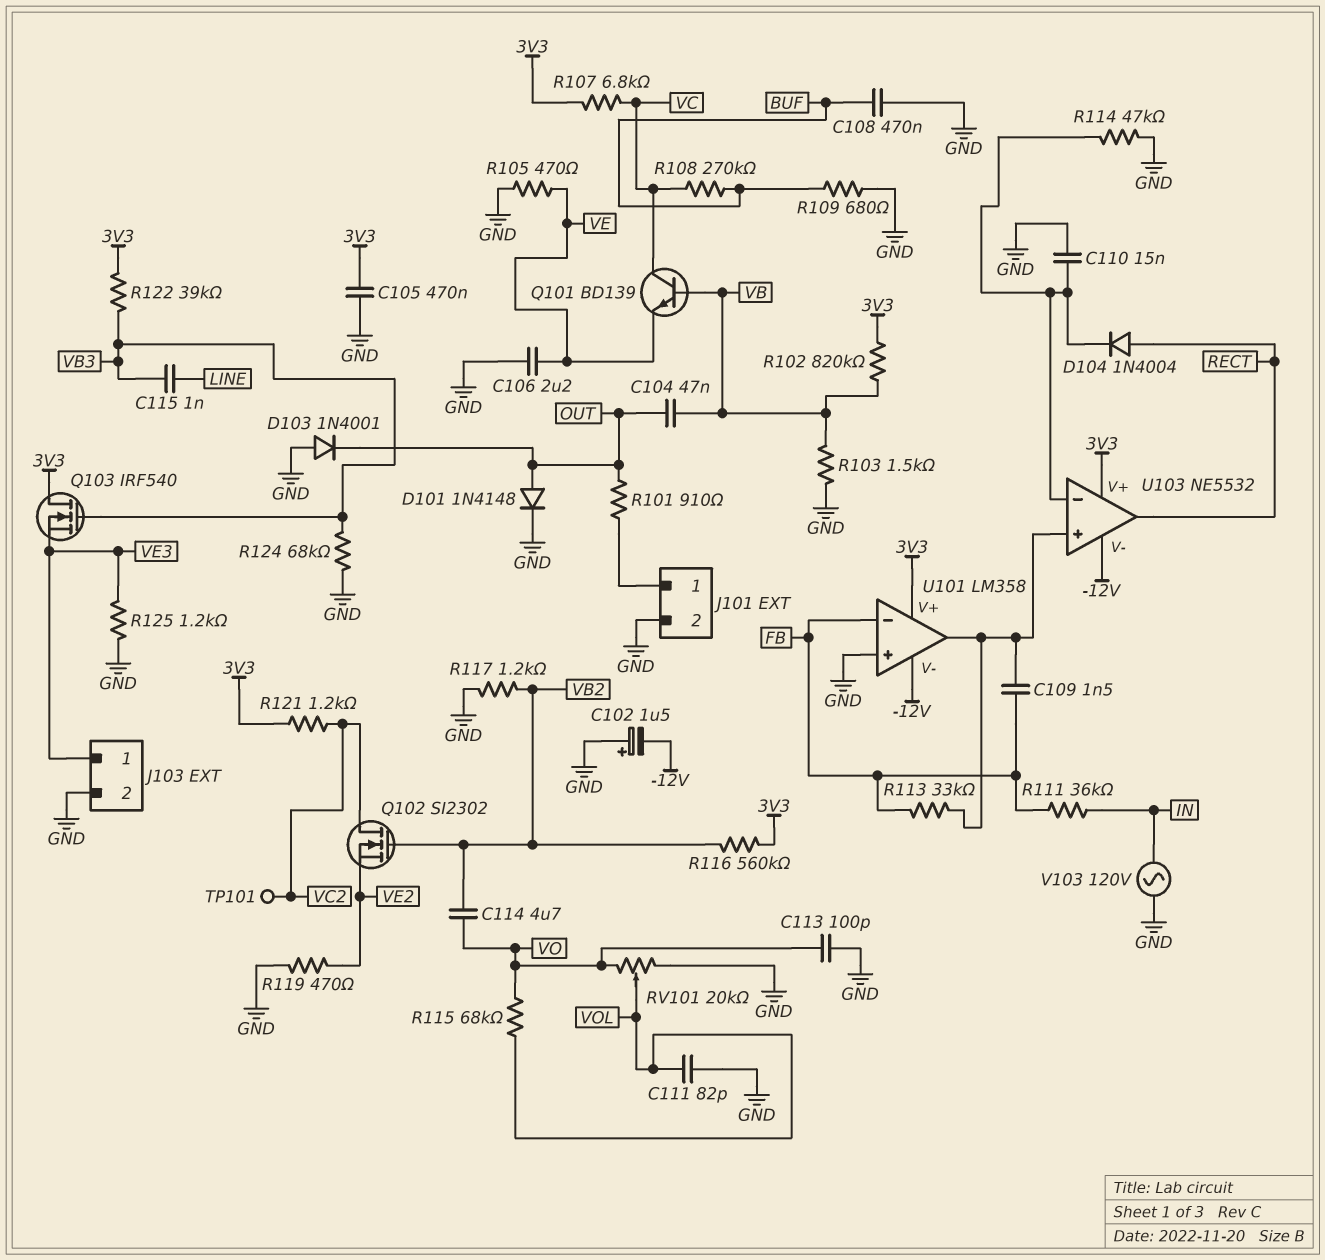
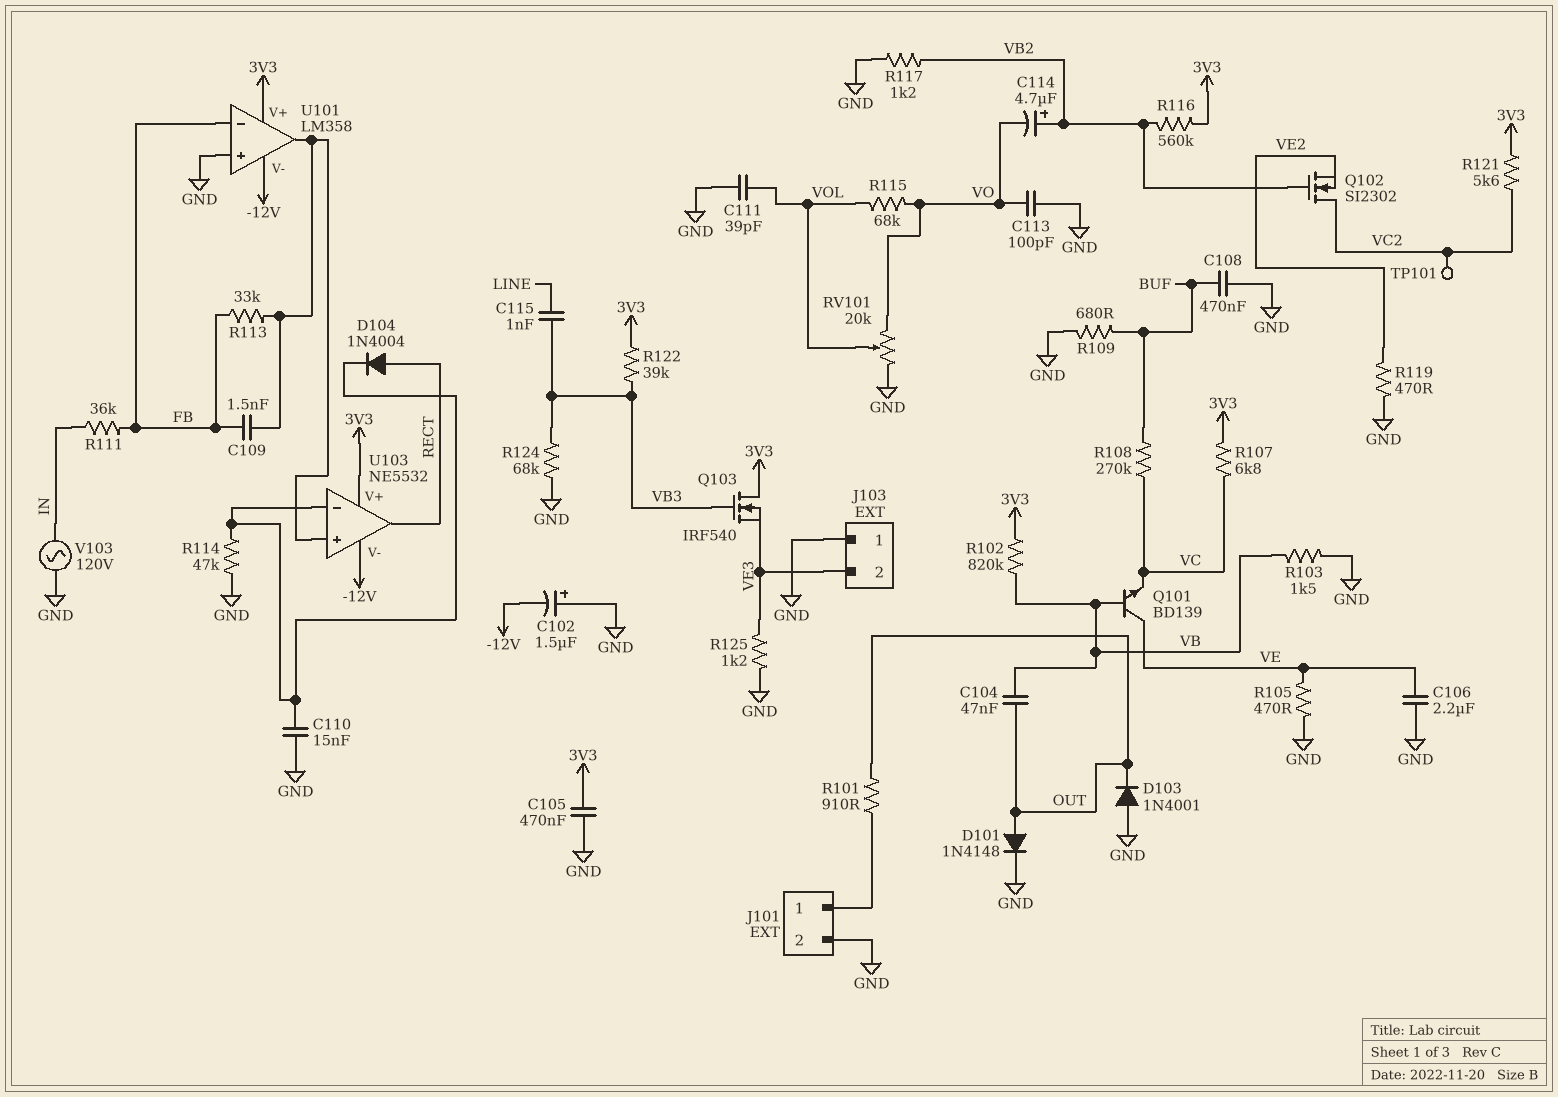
C111: 82pF (GND, VOL) -> 39pF (GND, VOL)
C114: 4.7uF (VB2, VO) -> 4.7uF (plus VB2, minus VO)
J103 pin 1: VE3 -> GND
J103 pin 2: GND -> VE3
Q101: NPN BD139 (B VB, C VC, E VE) -> NPN BD139 (B VB, C VE, E VC)
R121: 1.2k (3V3, VC2) -> 5.6k (3V3, VC2)

